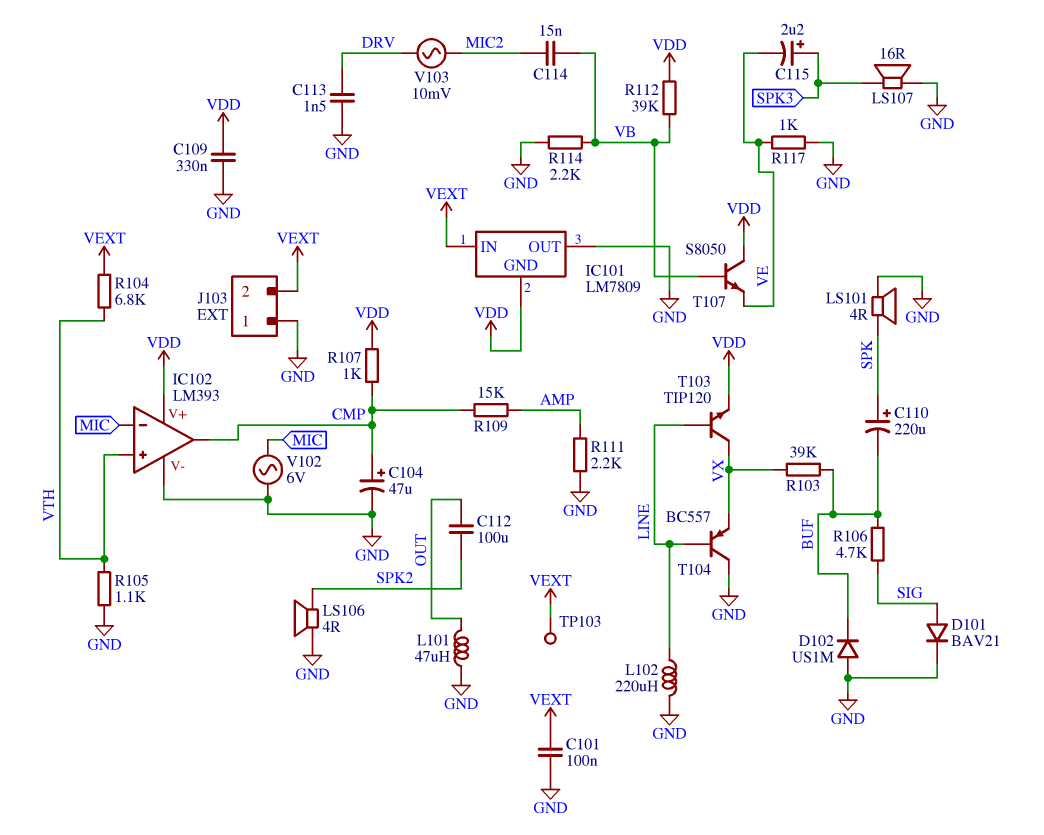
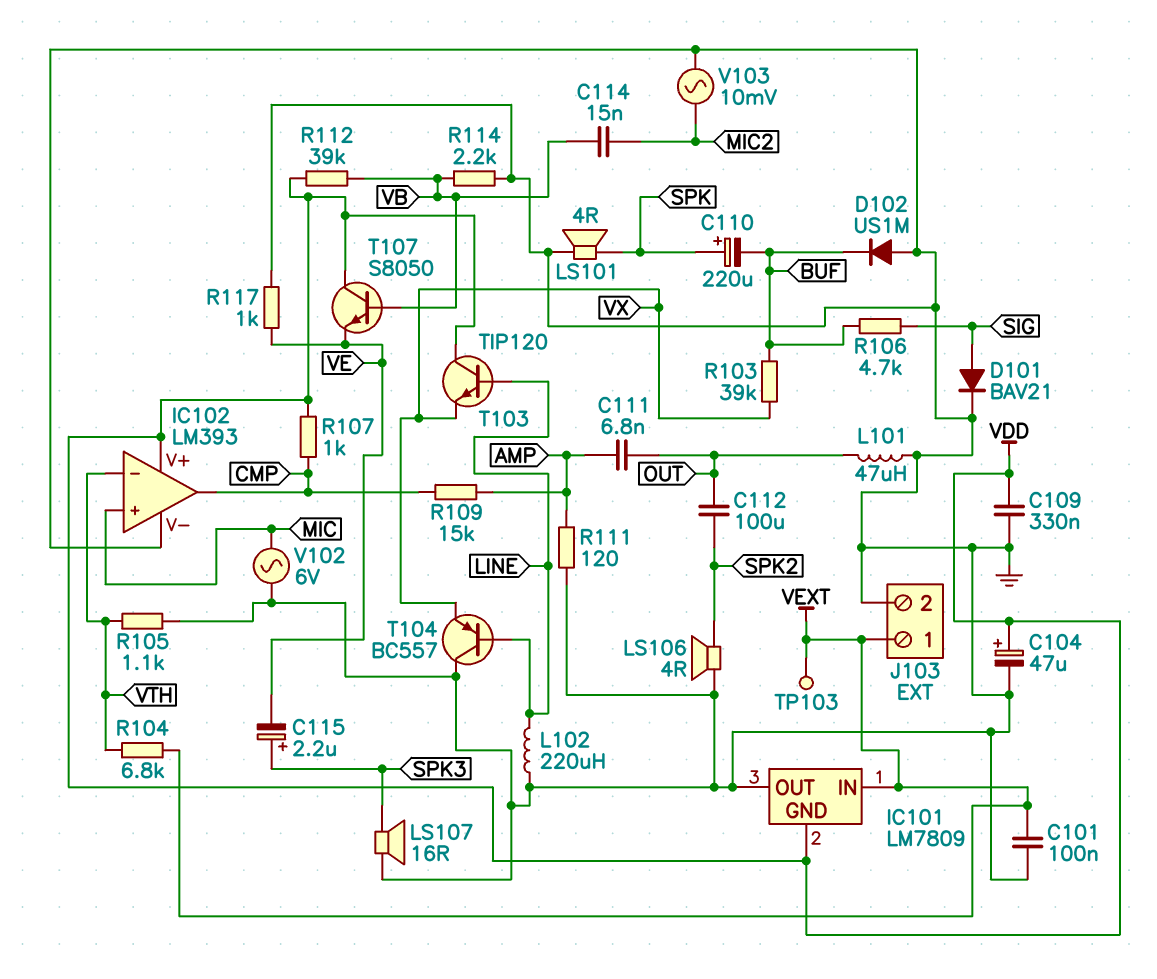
C104: 47uF (plus CMP, minus GND) -> 47uF (plus VDD, minus GND)
C111: none -> 6.8nF (AMP, OUT)
C113: 1.5nF (DRV, GND) -> none
IC102 pin in+: VTH -> MIC
IC102 pin in-: MIC -> VTH
J103 pin 1: GND -> VEXT
J103 pin 2: VEXT -> GND
R111: 2.2k (AMP, GND) -> 120 (AMP, GND)
T103: NPN TIP120 (B LINE, C VX, E VDD) -> NPN TIP120 (B LINE, C VDD, E VX)
V103: AC 10mV (DRV, MIC2) -> AC 10mV (GND, MIC2)

